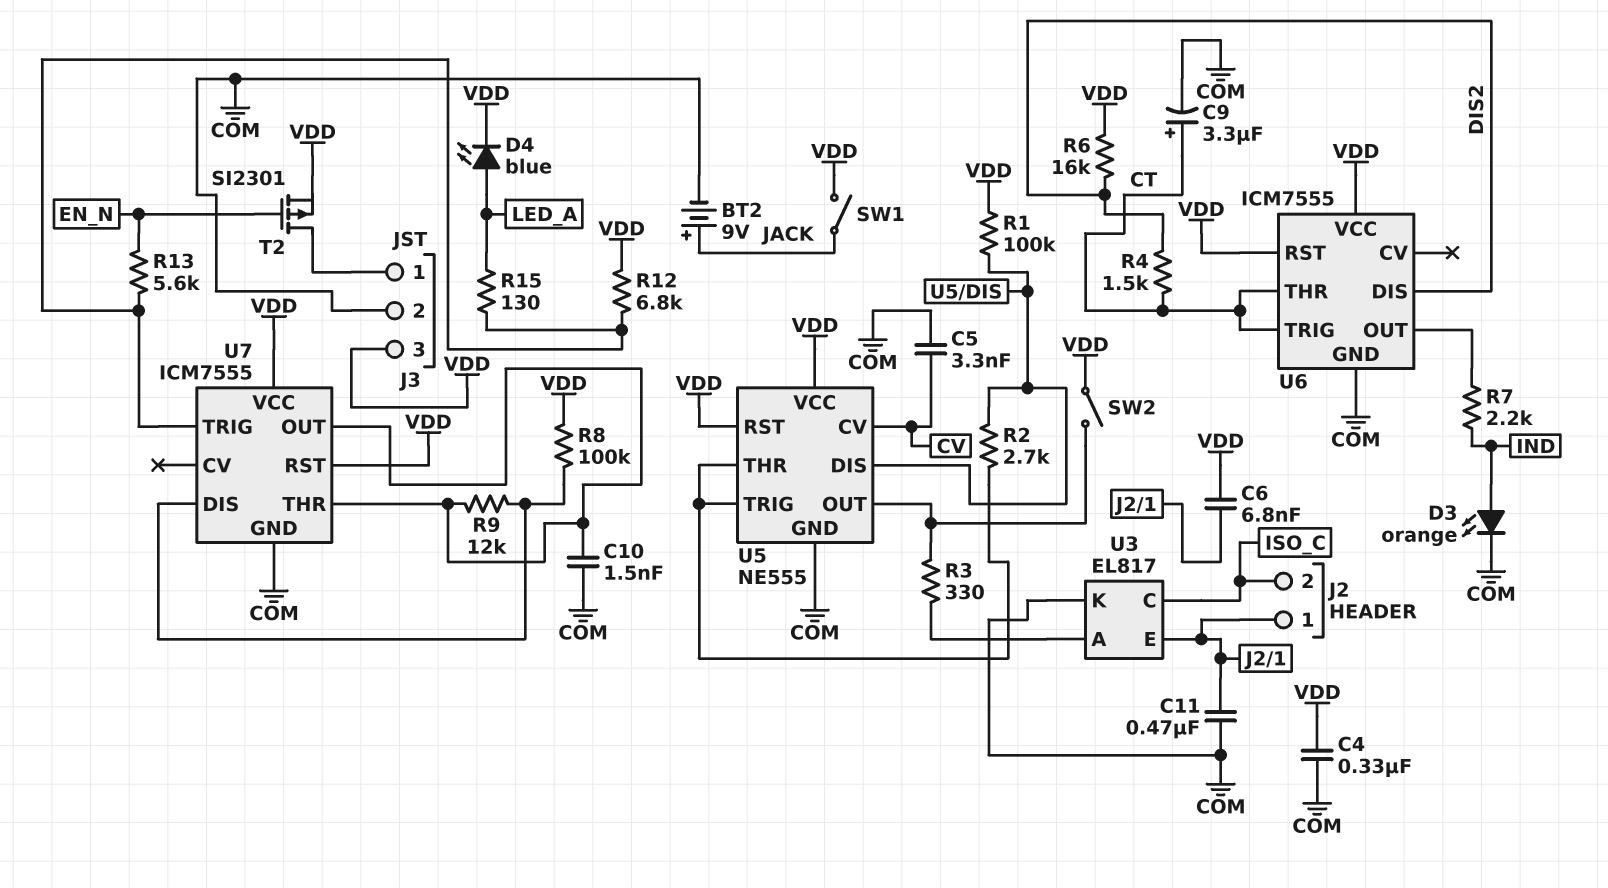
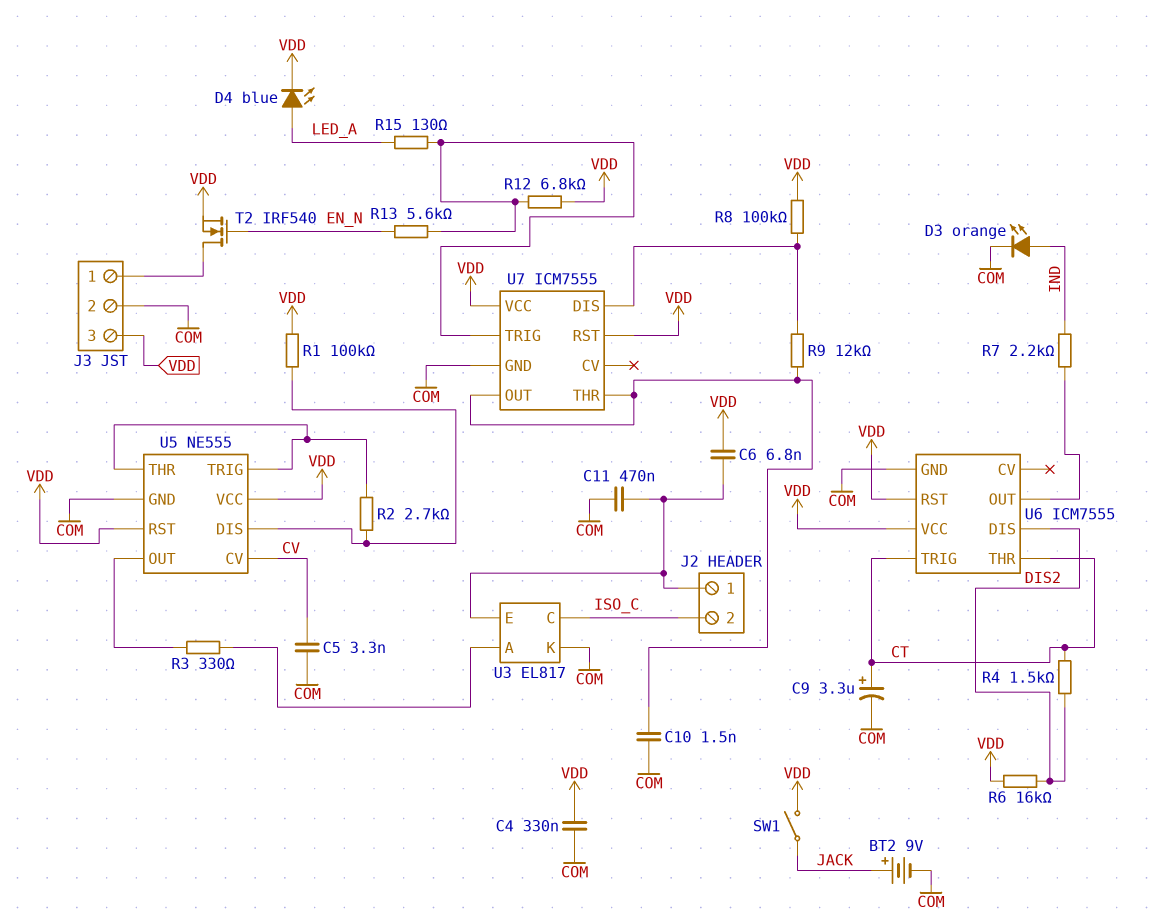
SW2: switch (U5/OUT, VDD) -> none
T2: PMOS SI2301 (G EN_N, D J3/1, S VDD) -> NMOS IRF540 (G EN_N, D J3/1, S VDD)

